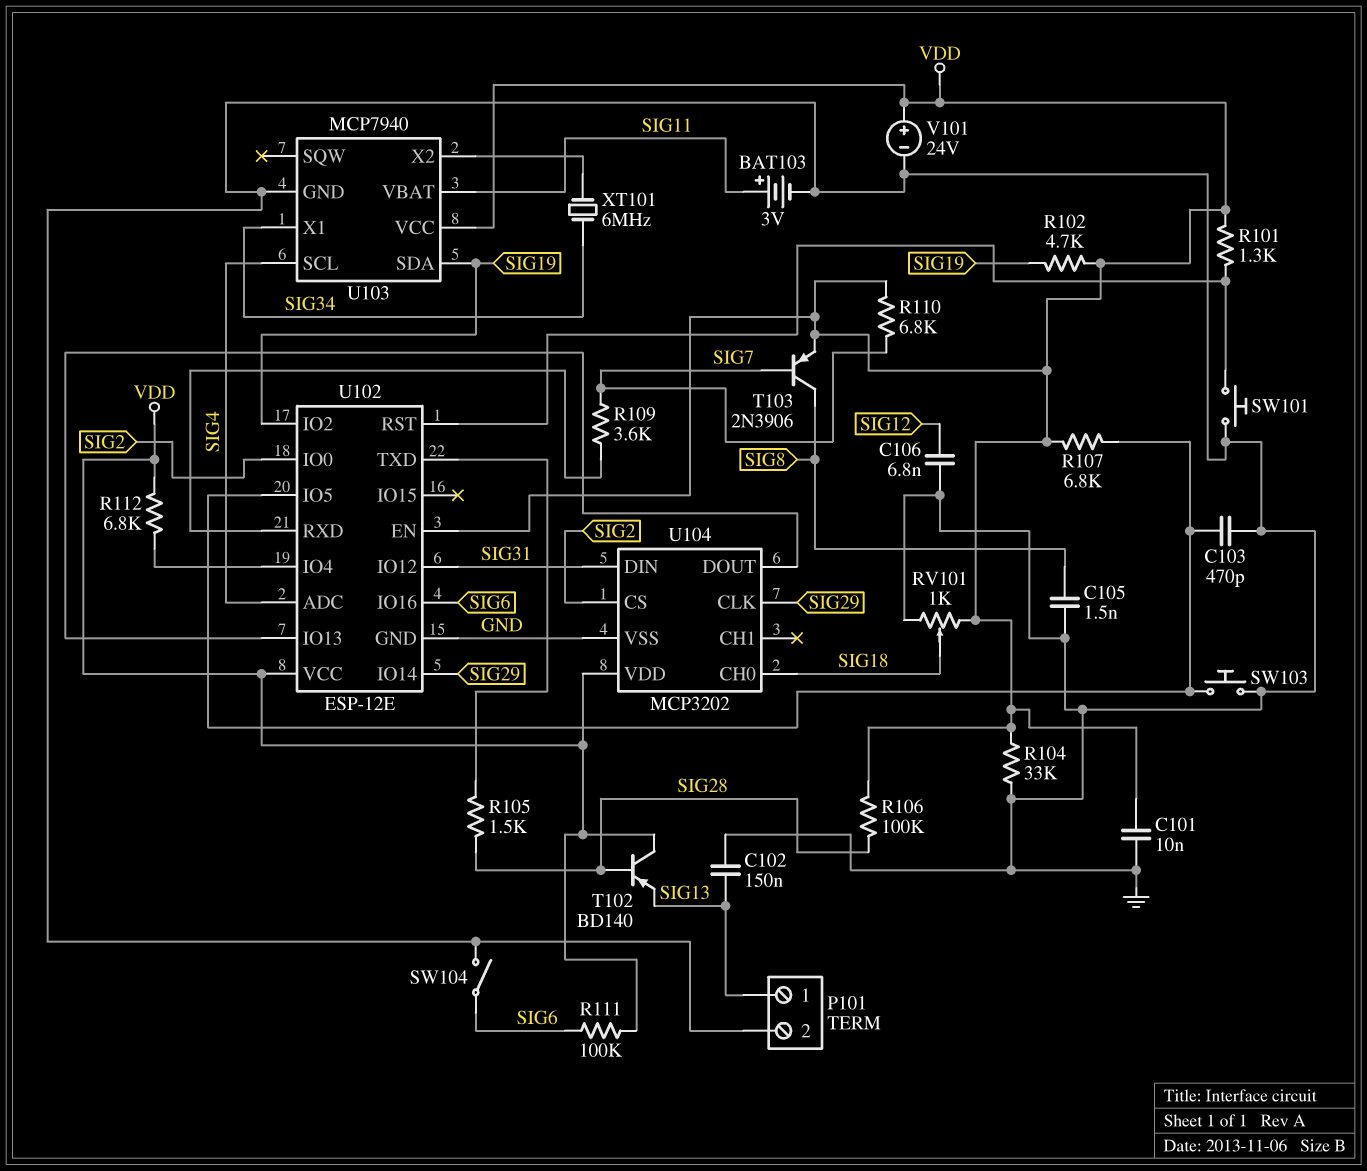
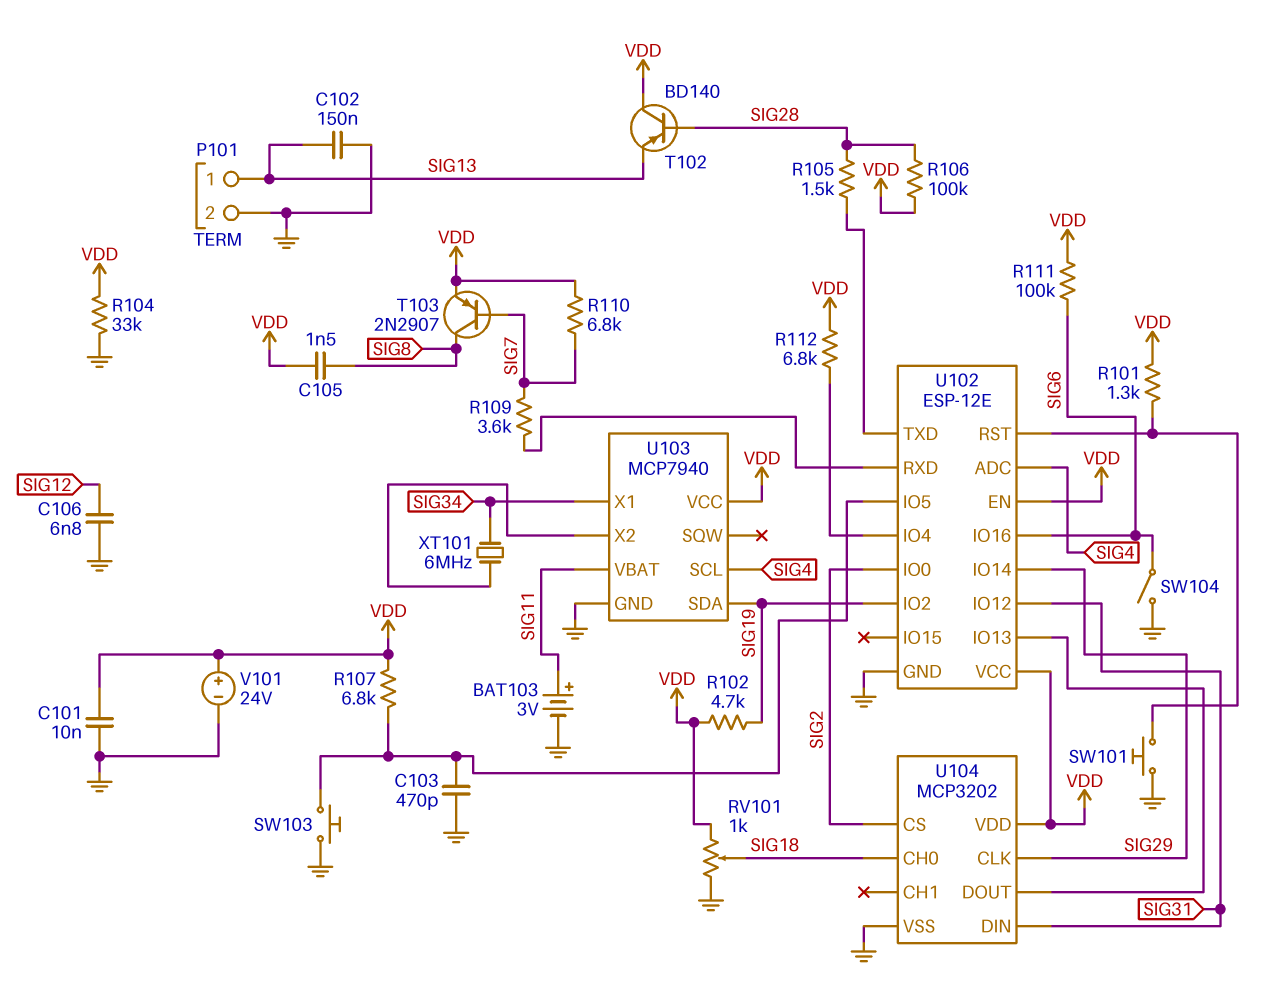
C105: 1.5nF (GND, SIG8) -> 1.5nF (SIG8, VDD)
T103: PNP 2N3906 (B SIG7, C SIG8, E VDD) -> PNP 2N2907 (B SIG7, C SIG8, E VDD)

